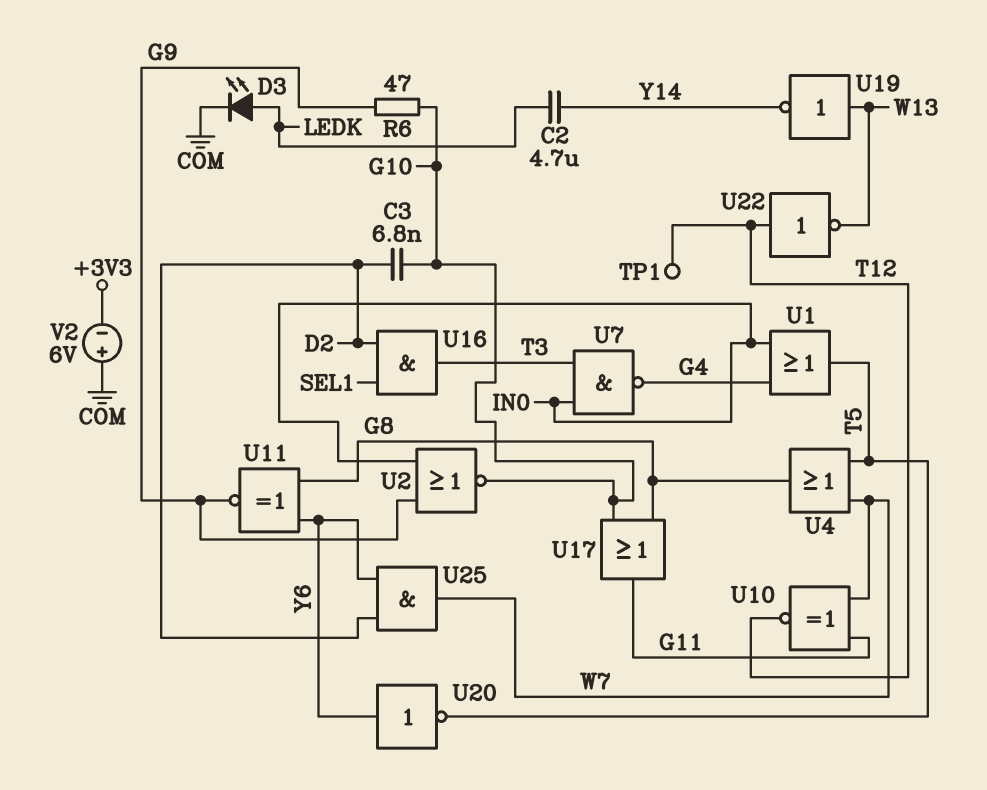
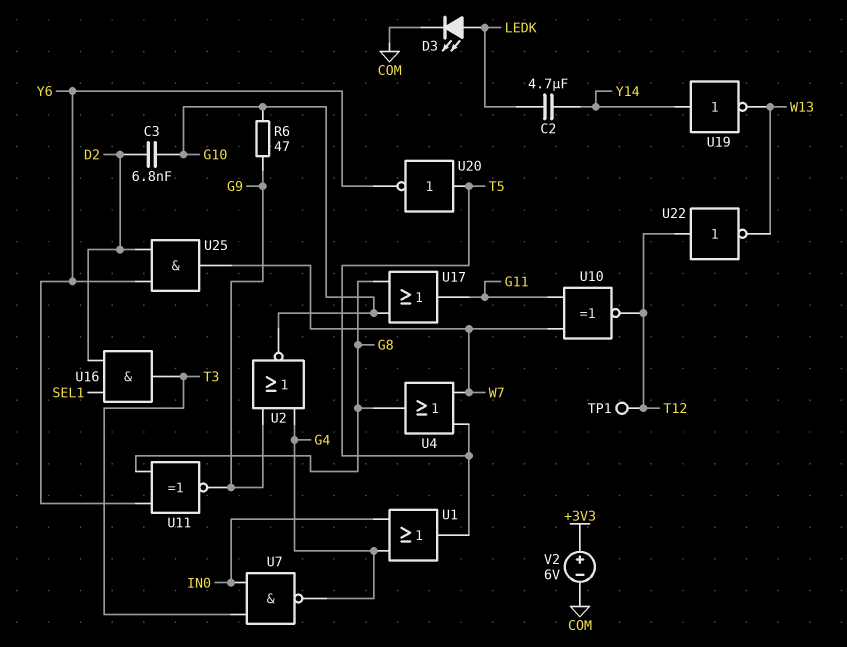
U2: NOR (in G9, in IN0, out G10) -> NOR (in G4, in G9, out G10)
U19: NOT (in W13, out Y14) -> NOT (in Y14, out W13)
U20: NOT (in Y6, out T5) -> NOT (in T5, out Y6)
V2: 6V (plus COM, minus +3V3) -> 6V (plus +3V3, minus COM)

